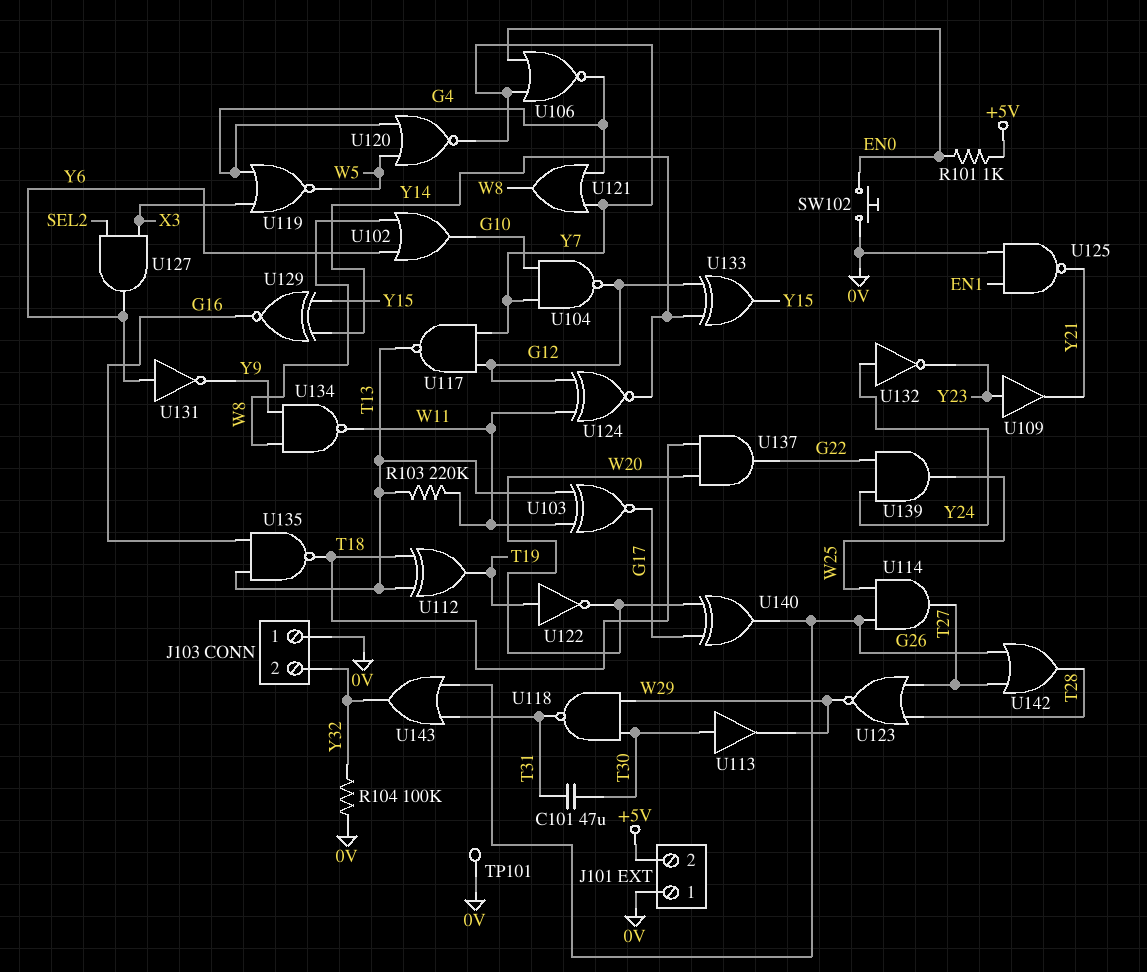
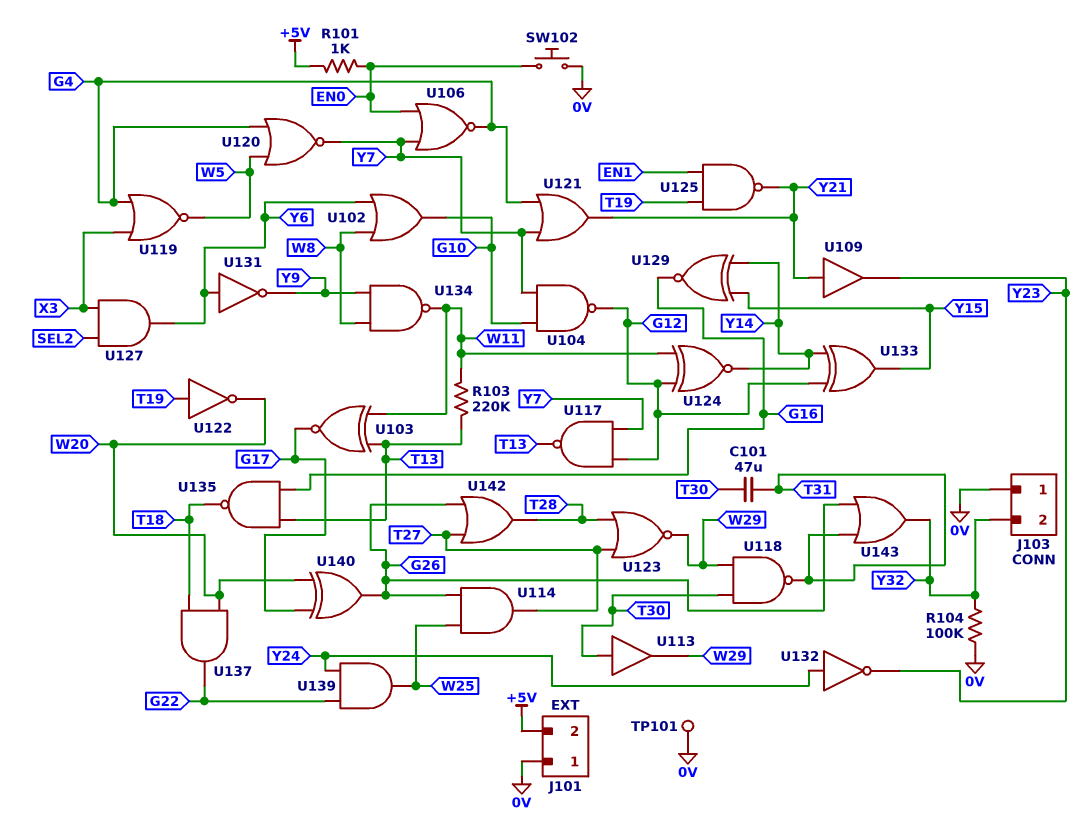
U109: buffer (in Y23, out Y21) -> buffer (in Y21, out Y23)
U112: XOR (in T13, in T18, out T19) -> none
U121: OR (in G4, in Y7, out W8) -> OR (in G4, in Y7, out Y21)
U125: NAND (in 0V, in EN1, out Y21) -> NAND (in EN1, in T19, out Y21)

